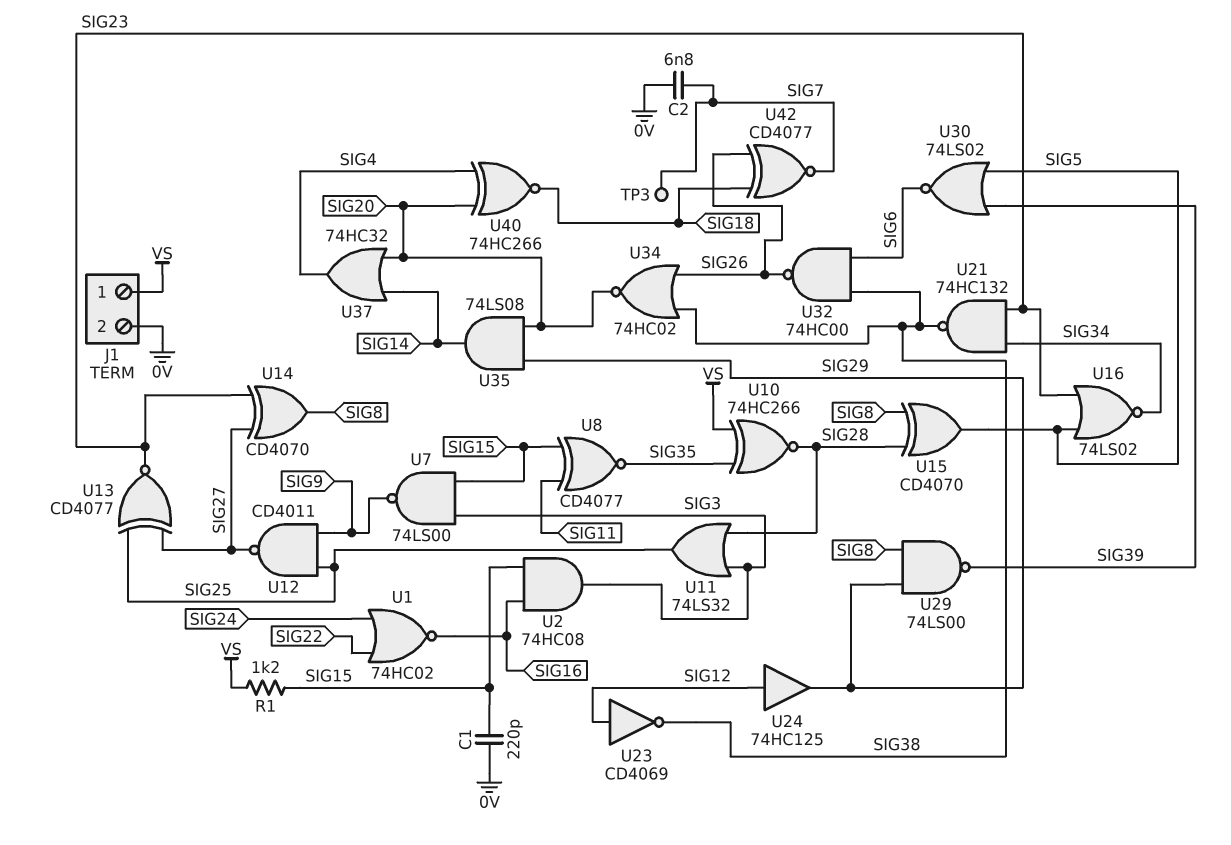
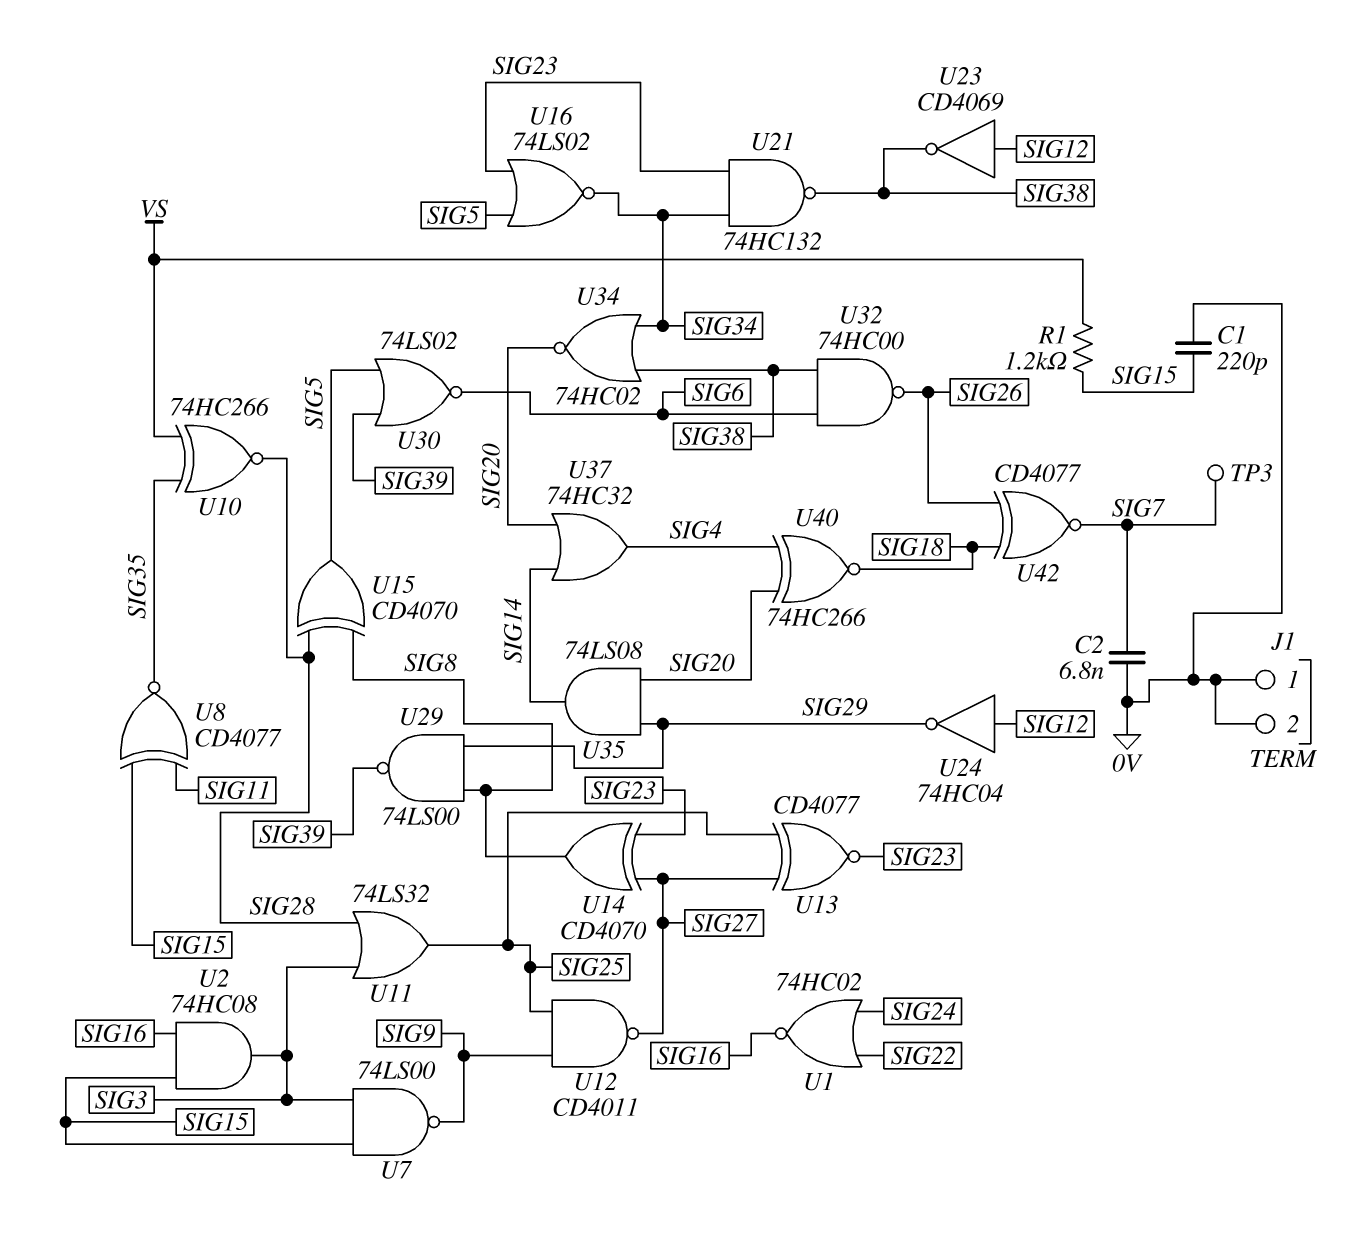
J1 pin 1: VS -> 0V
U24: buffer 74HC125 (in SIG12, out SIG29) -> NOT 74HC04 (in SIG12, out SIG29)
U34: NOR 74HC02 (in SIG26, in SIG38, out SIG20) -> NOR 74HC02 (in SIG34, in SIG38, out SIG20)

